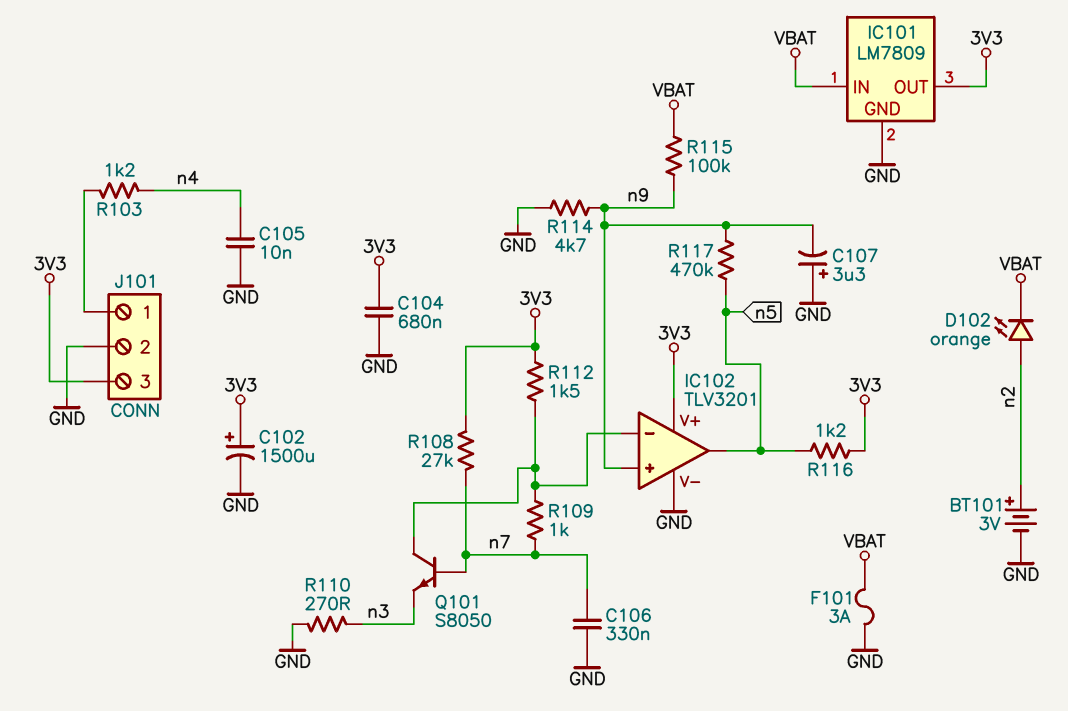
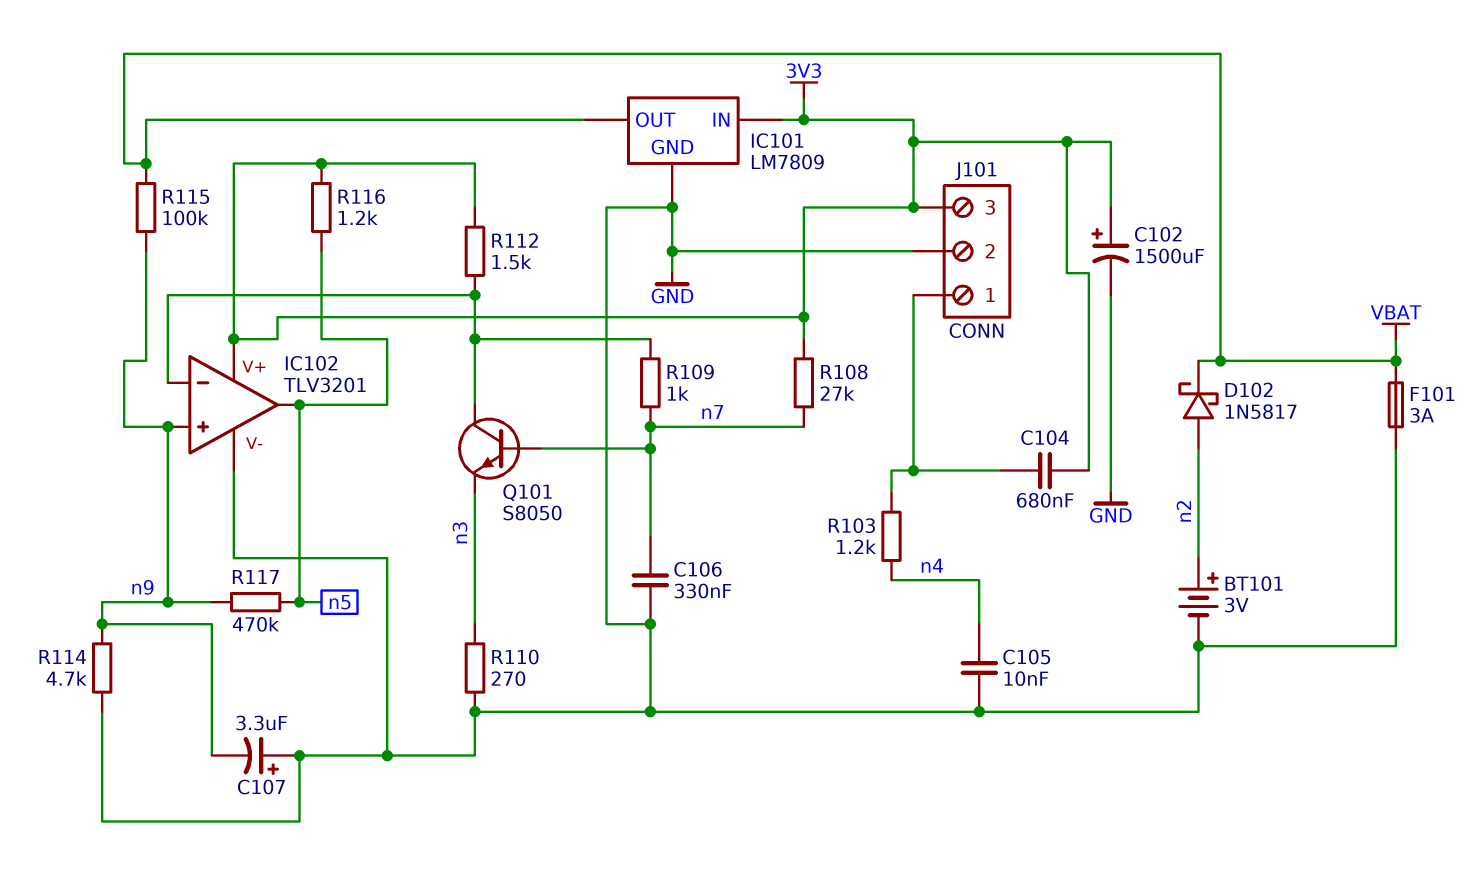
C104: 680nF (3V3, GND) -> 680nF (3V3, J101/1)
D102: LED orange (A n2, K VBAT) -> schottky 1N5817 (A n2, K VBAT)
IC101 pin IN: VBAT -> 3V3
IC101 pin OUT: 3V3 -> VBAT

